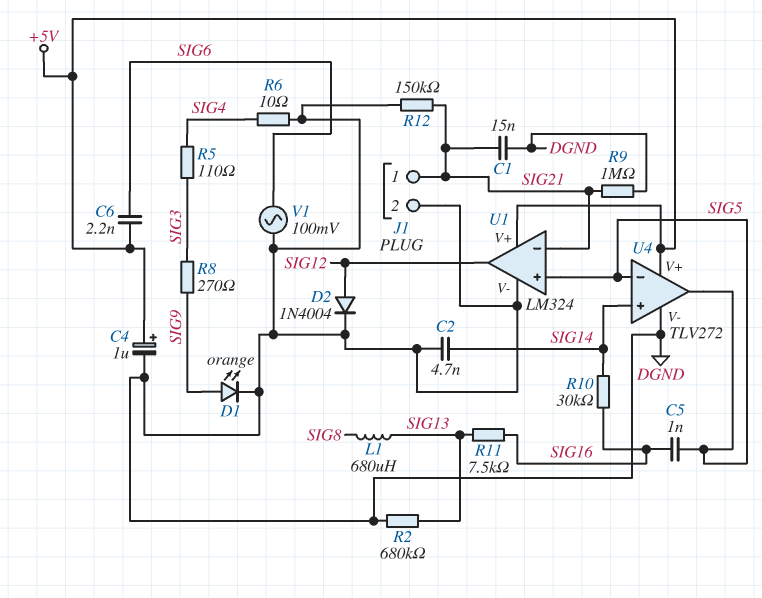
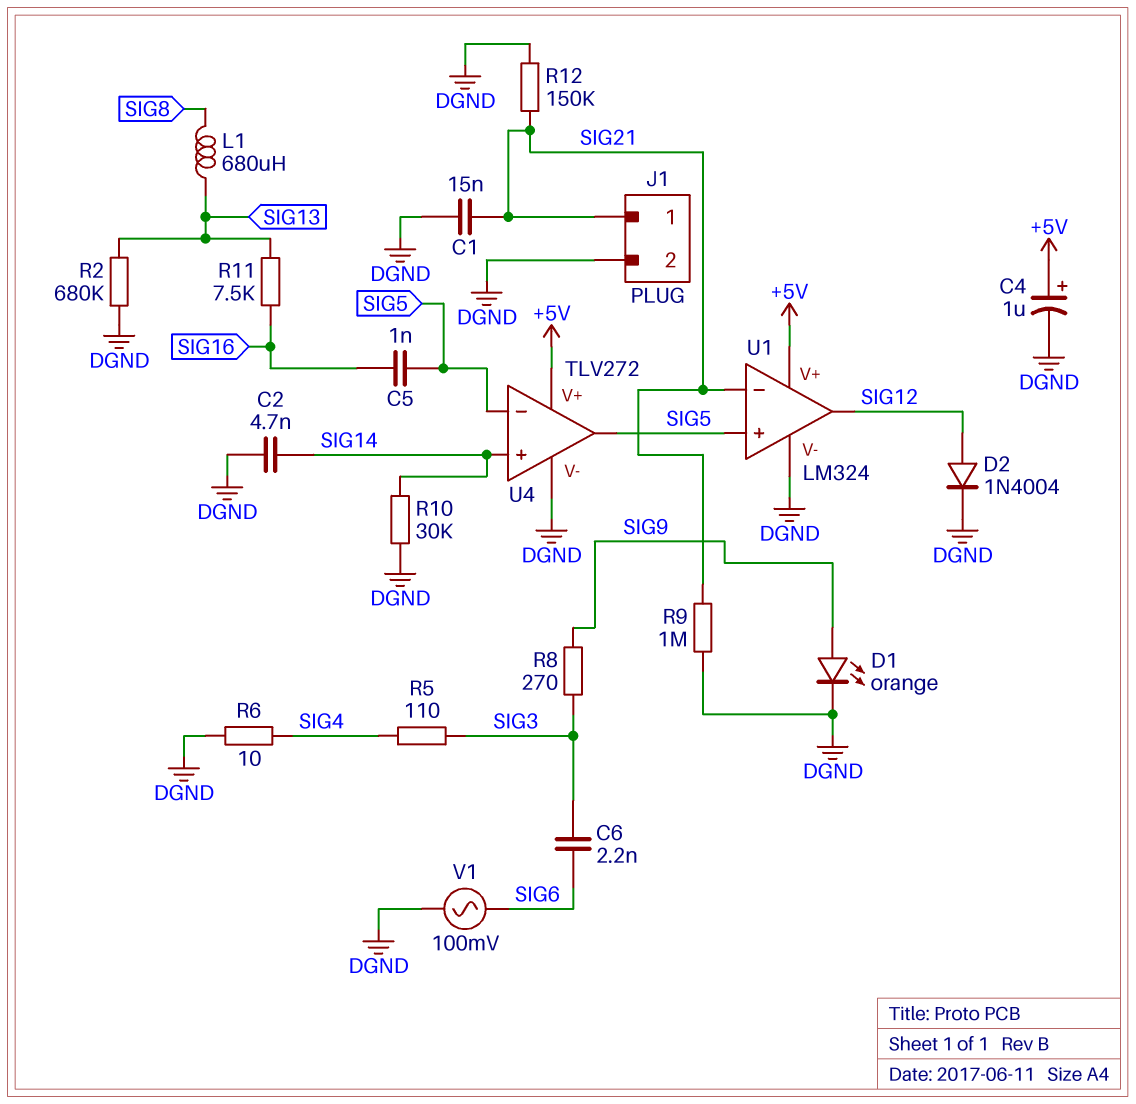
C6: 2.2nF (+5V, SIG6) -> 2.2nF (SIG3, SIG6)
R10: 30k (SIG14, SIG16) -> 30k (DGND, SIG14)

